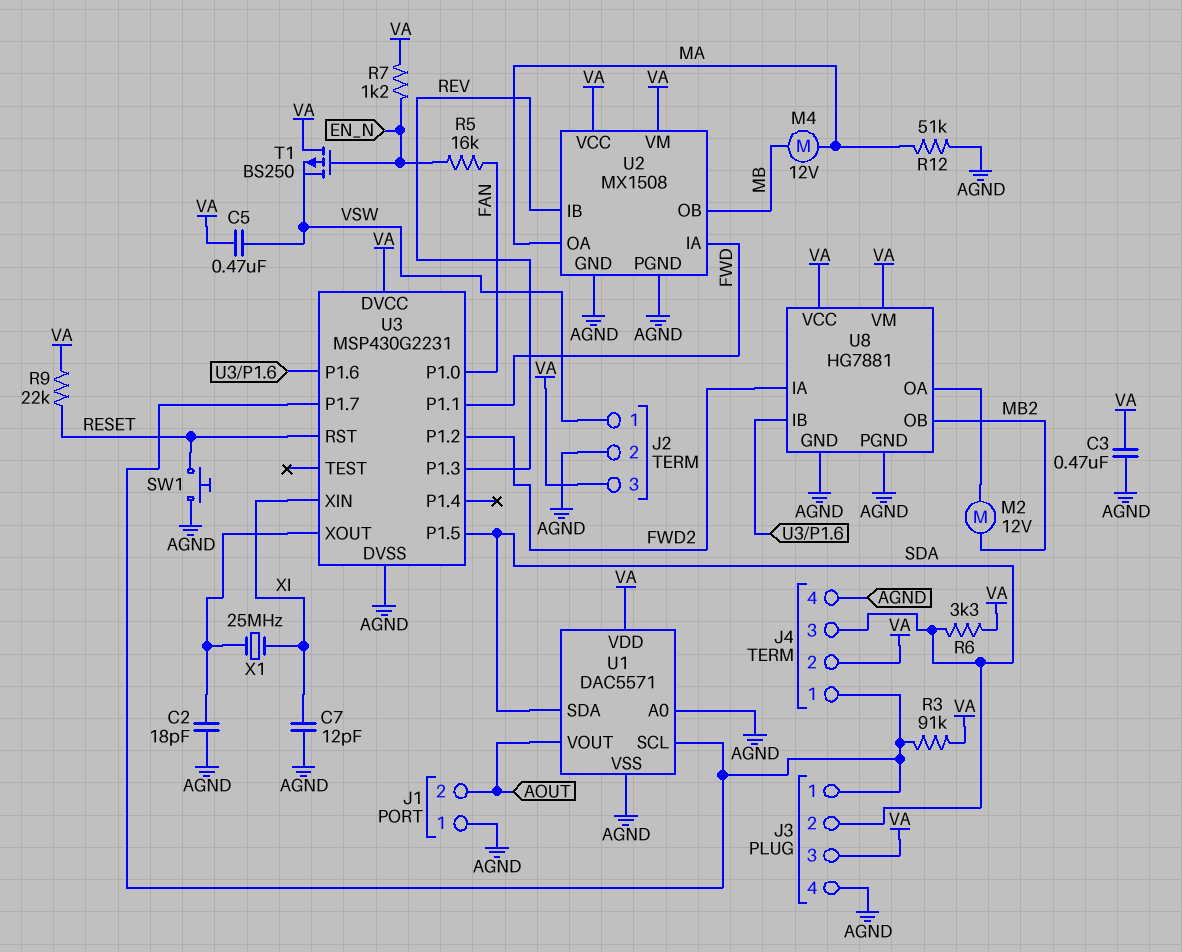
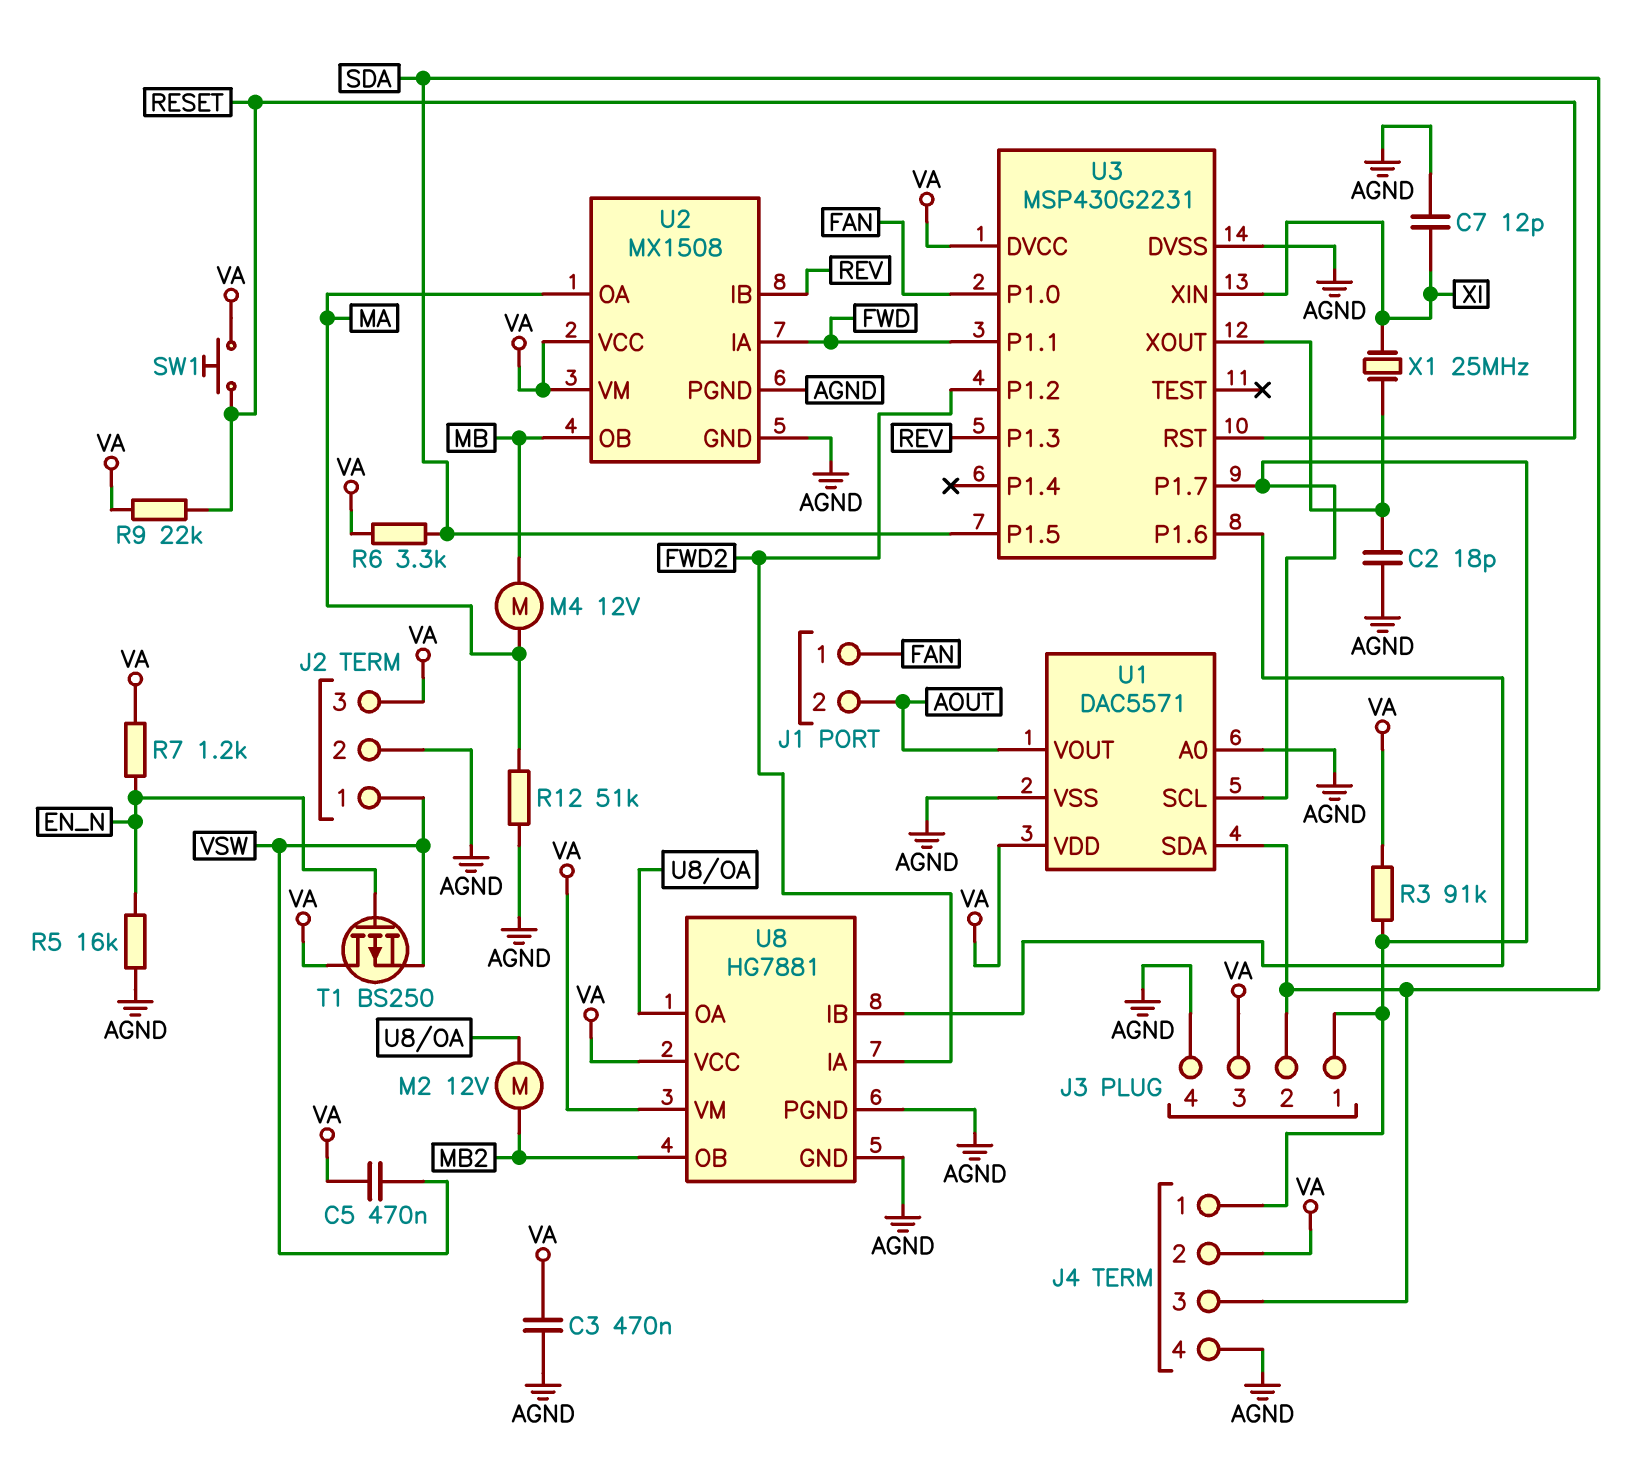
J1 pin 1: AGND -> FAN
R5: 16k (EN_N, FAN) -> 16k (AGND, EN_N)
SW1: button (AGND, RESET) -> button (RESET, VA)

